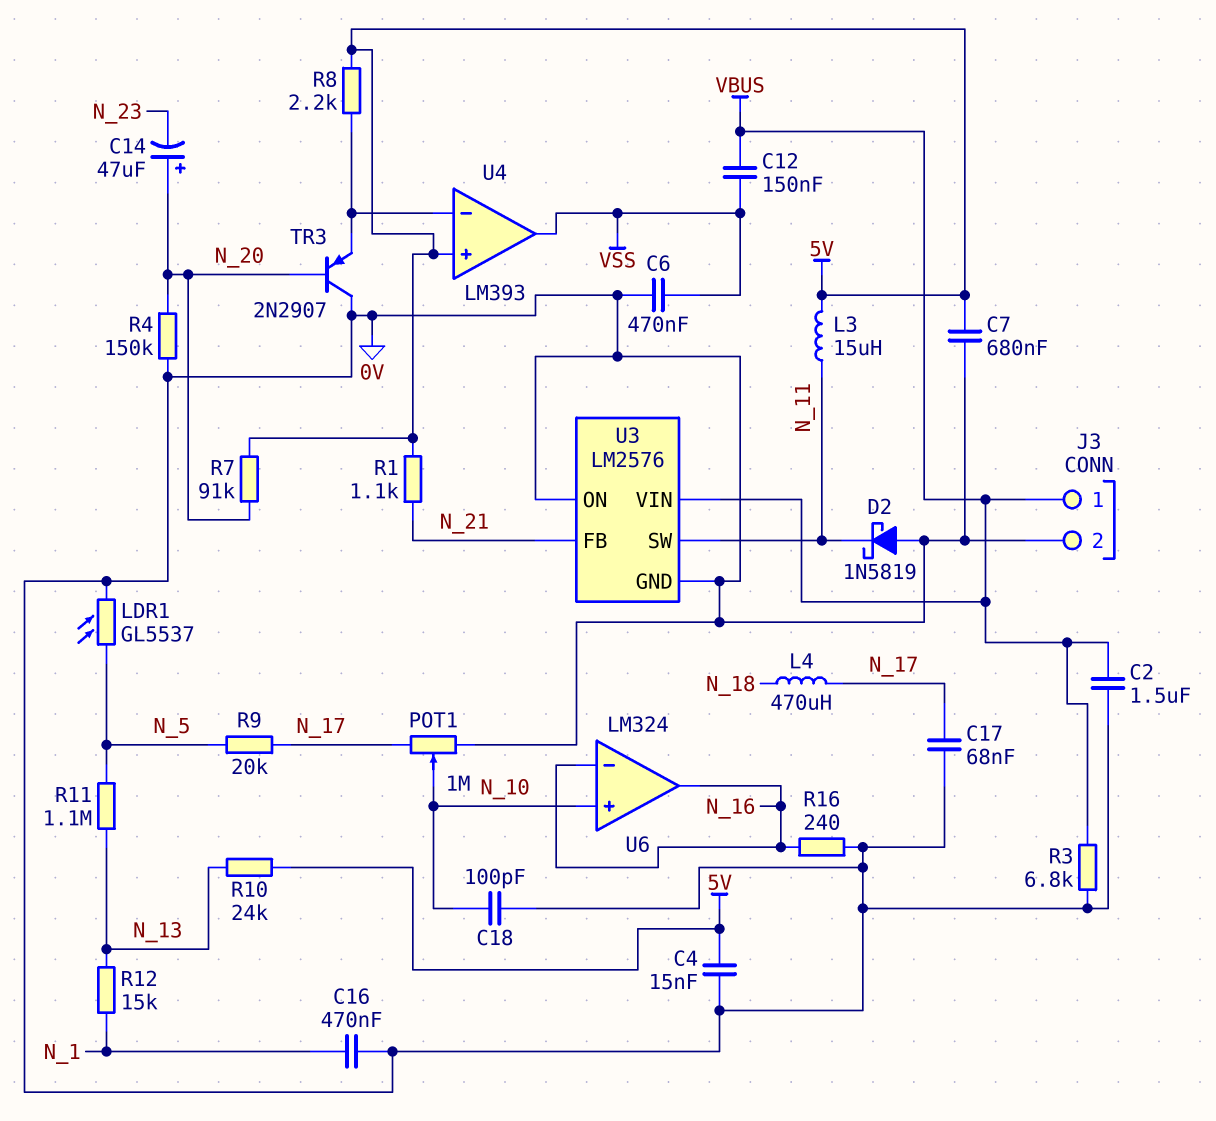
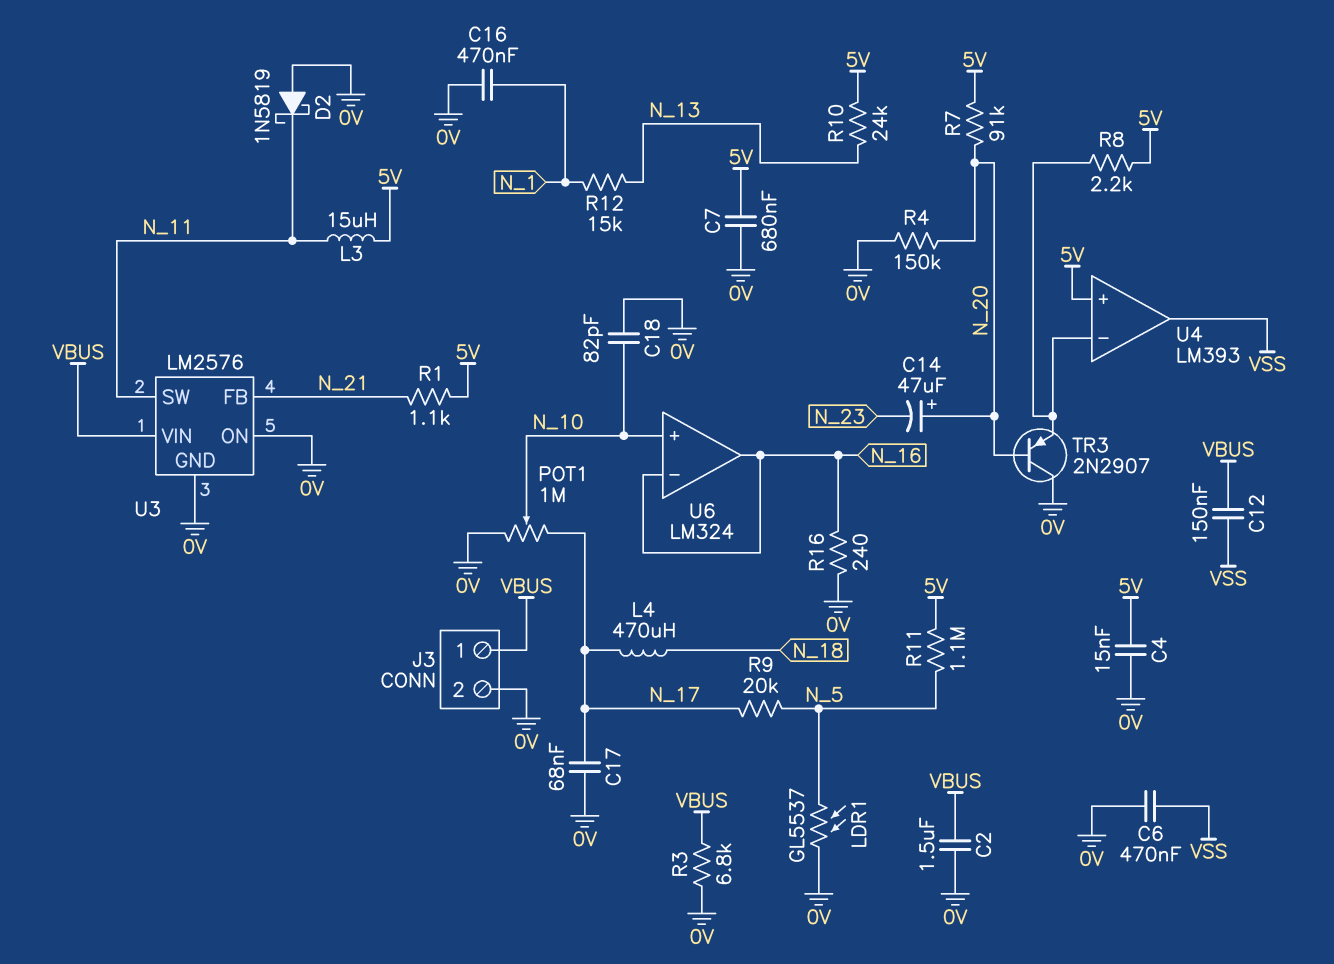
C18: 100pF (0V, N_10) -> 82pF (0V, N_10)
R11: 1.1M (N_5, N_13) -> 1.1M (5V, N_5)

